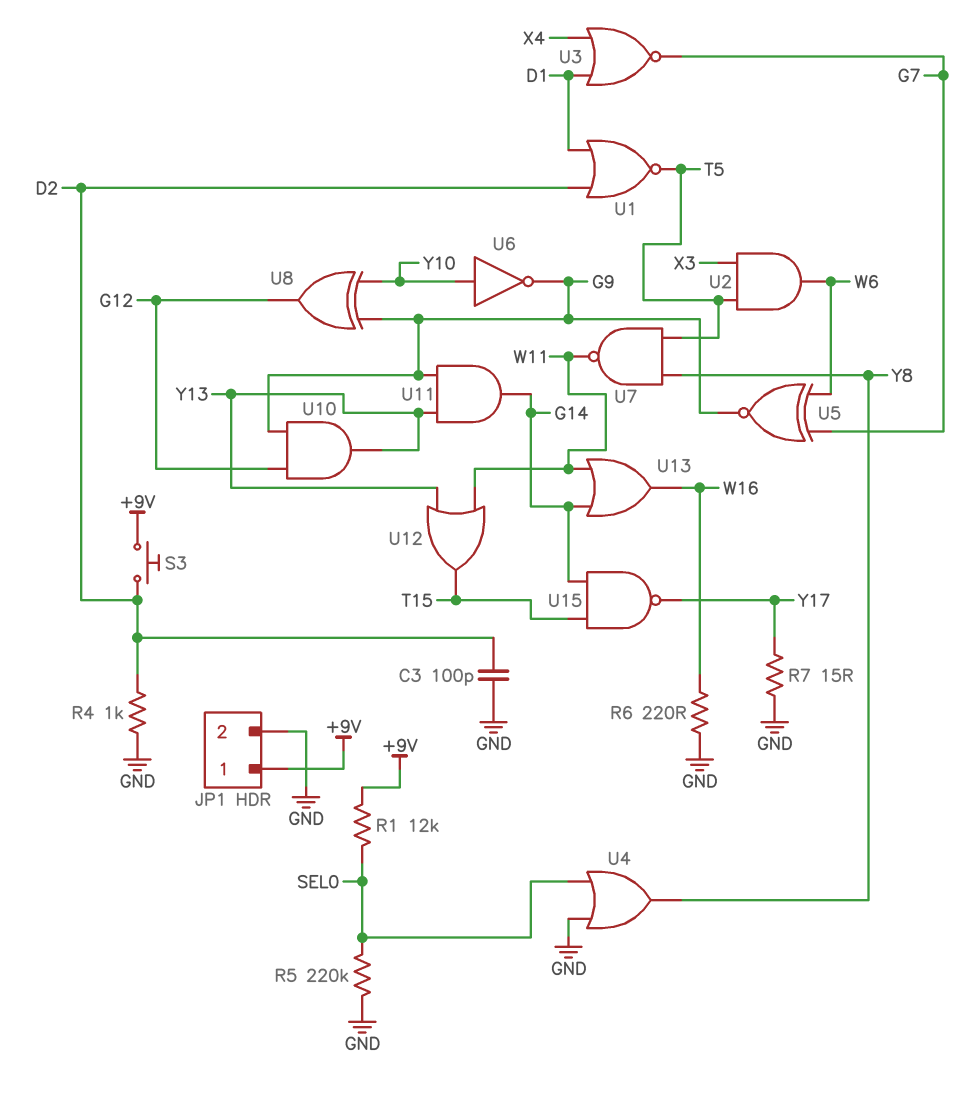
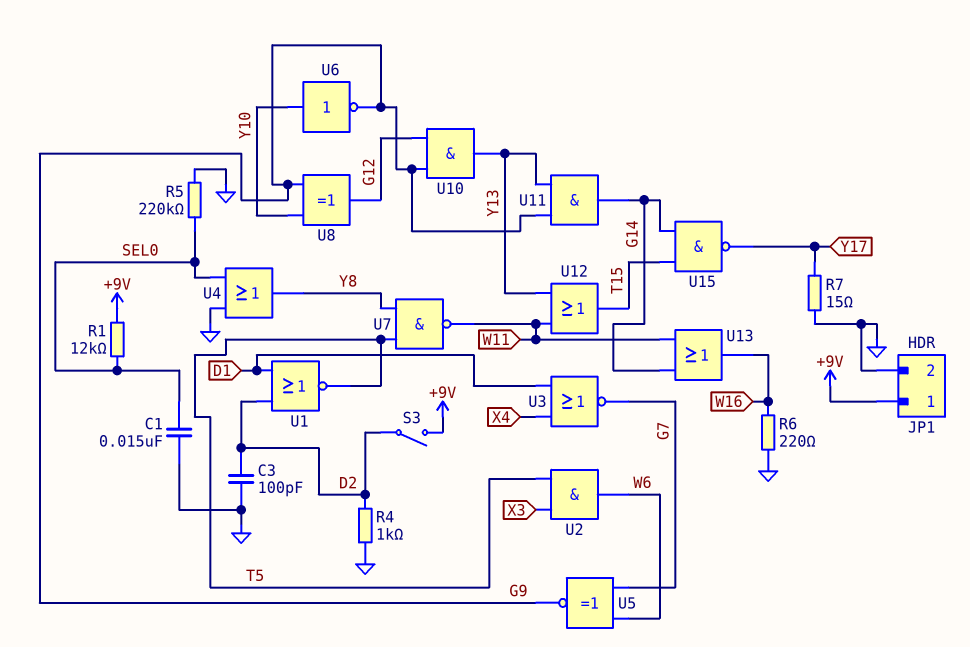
C1: none -> 15nF (GND, SEL0)
S3: button (+9V, D2) -> switch (+9V, D2)

